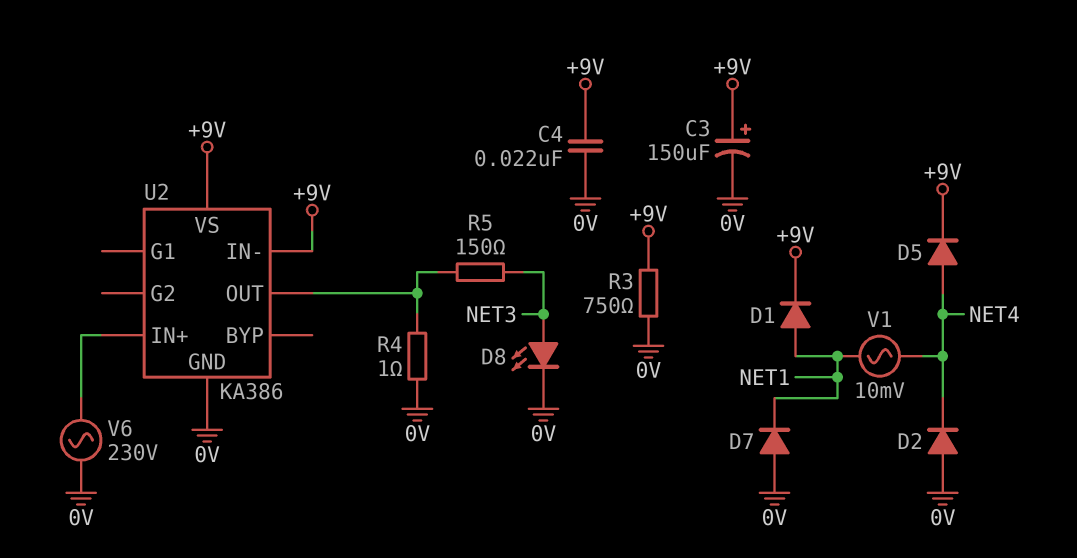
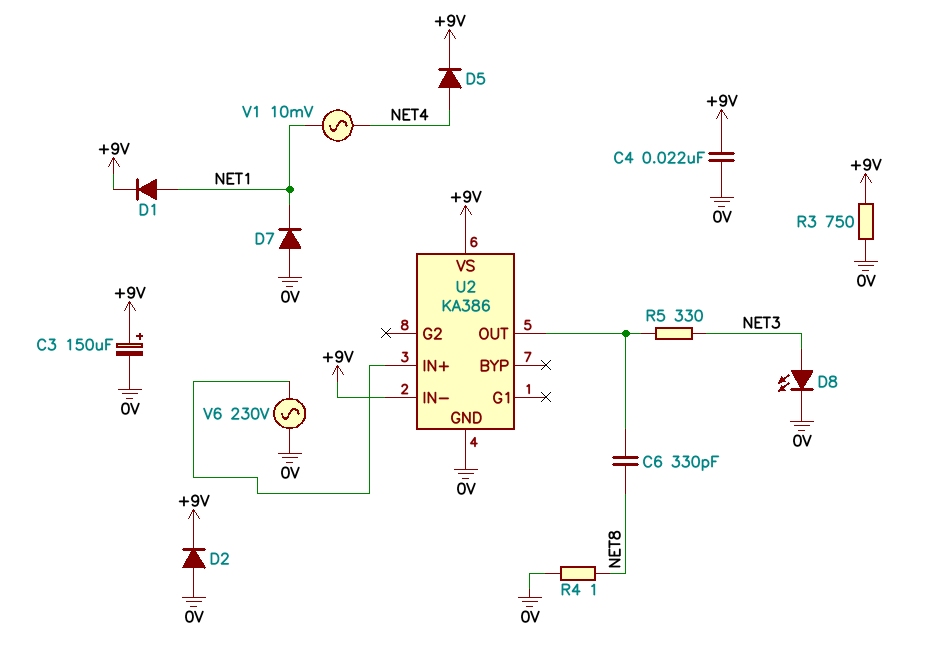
C6: none -> 330pF (NET8, U2/OUT)
D2: diode (A 0V, K NET4) -> diode (A 0V, K +9V)
R4: 1 (0V, U2/OUT) -> 1 (0V, NET8)
R5: 150 (NET3, U2/OUT) -> 330 (NET3, U2/OUT)

